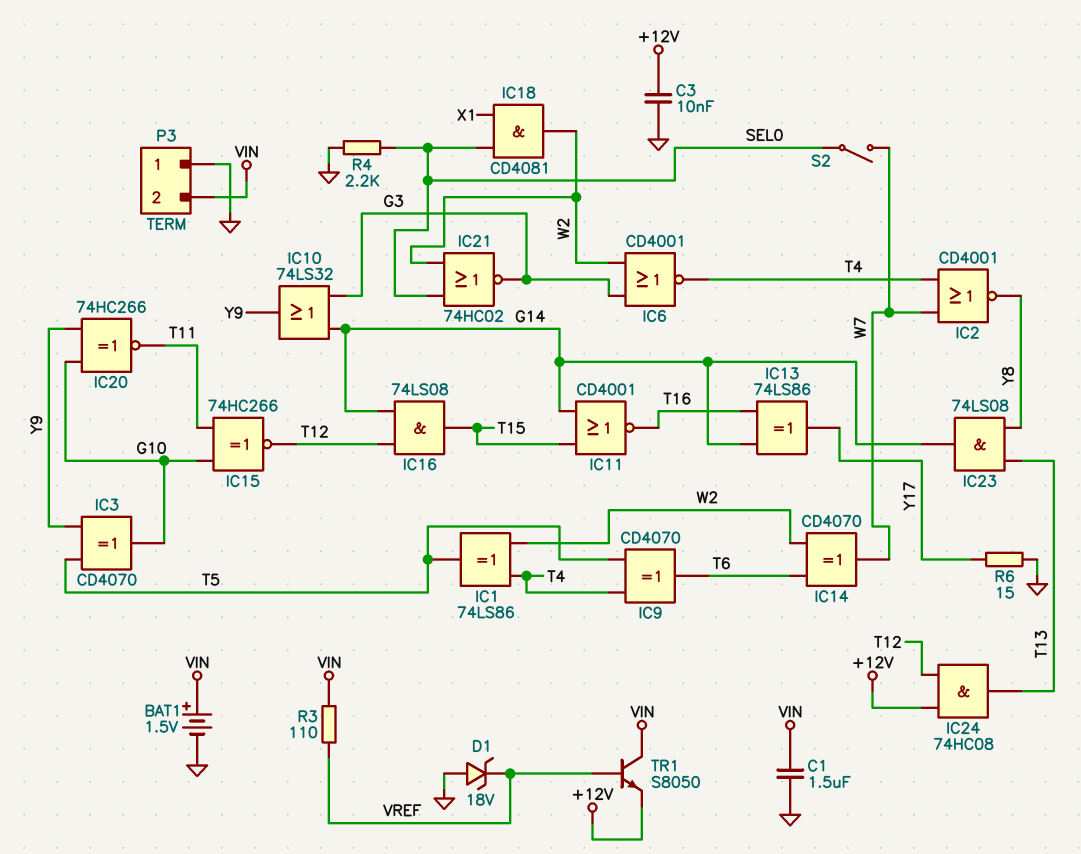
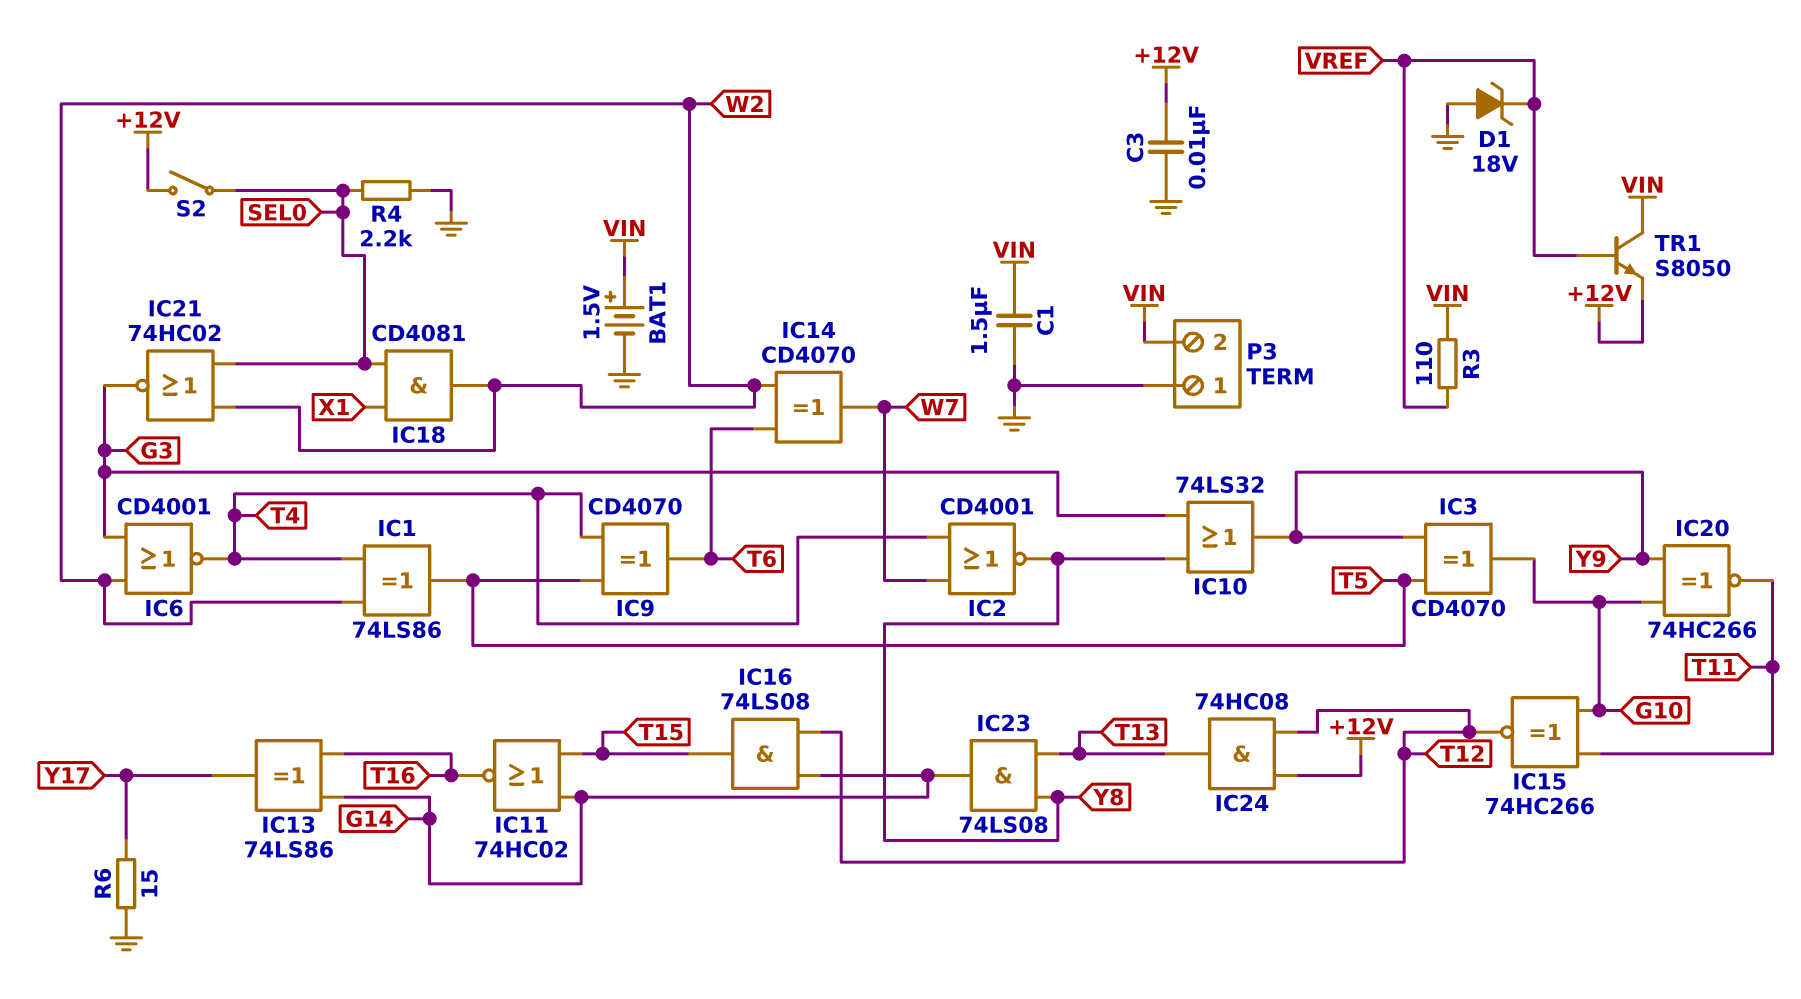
IC10: OR 74LS32 (in G3, in G14, out Y9) -> OR 74LS32 (in G3, in Y8, out Y9)
IC11: NOR CD4001 (in G14, in T15, out T16) -> NOR 74HC02 (in G14, in T15, out T16)
S2: switch (SEL0, W7) -> switch (+12V, SEL0)

